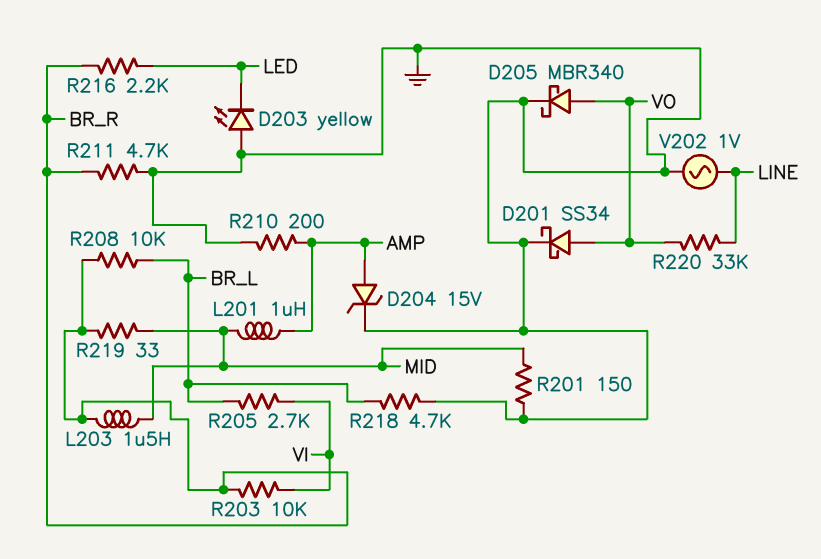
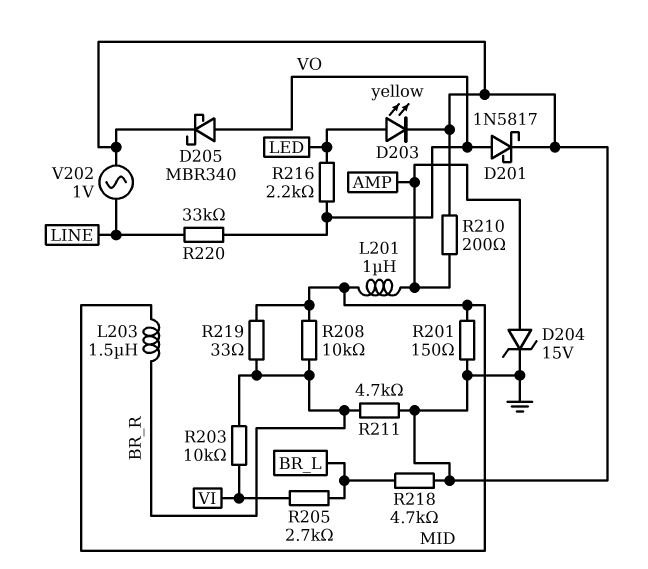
D201: schottky SS34 (A VO, K GND) -> schottky 1N5817 (A VO, K GND)
D203: LED yellow (A GND, K LED) -> LED yellow (A LED, K GND)
R208: 10k (BR_L, BR_R) -> 10k (BR_R, MID)
R216: 2.2k (BR_R, LED) -> 2.2k (LED, VO)

